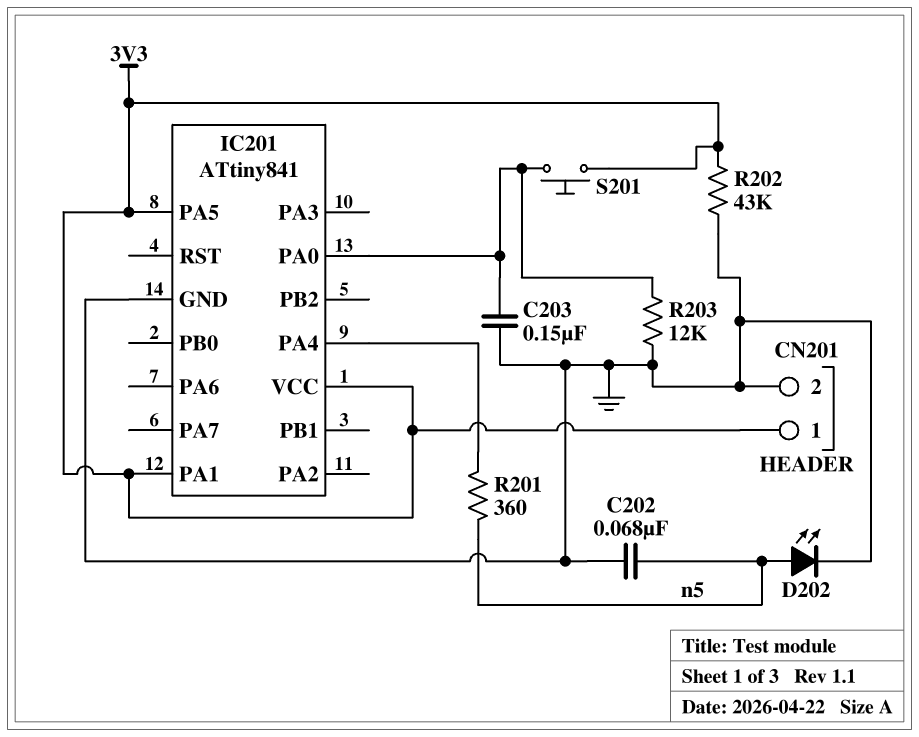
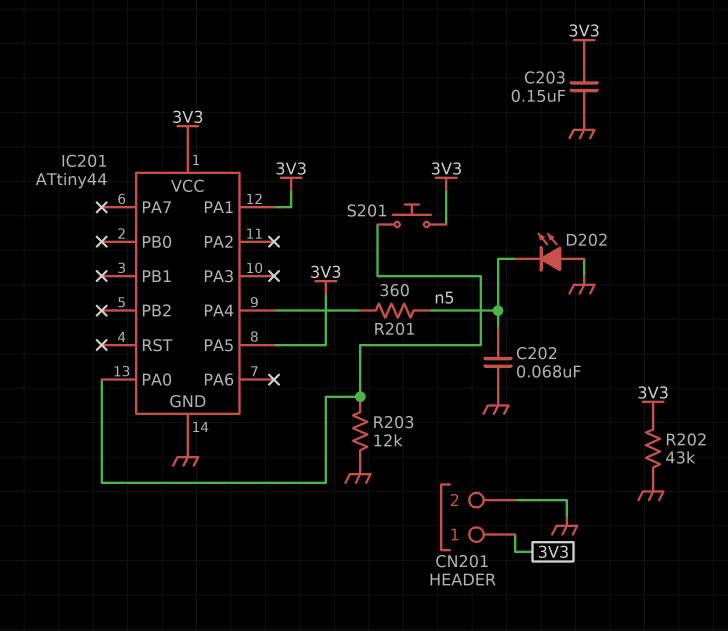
C203: 150nF (GND, IC201/PA0) -> 150nF (3V3, GND)
D202: LED (A n5, K GND) -> LED (A GND, K n5)
IC201: ATtiny841 -> ATtiny44

